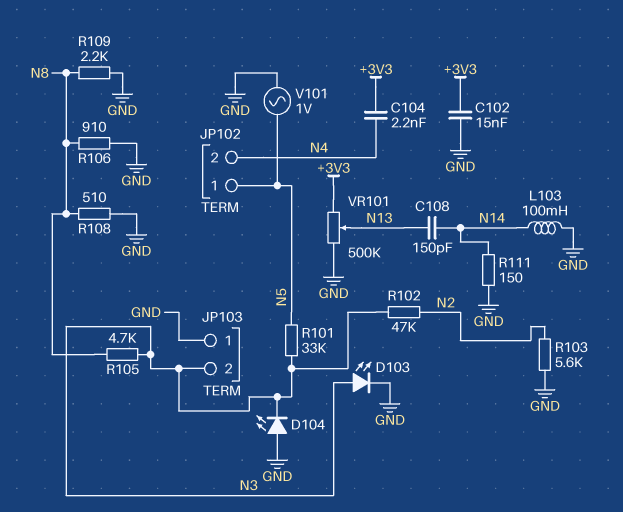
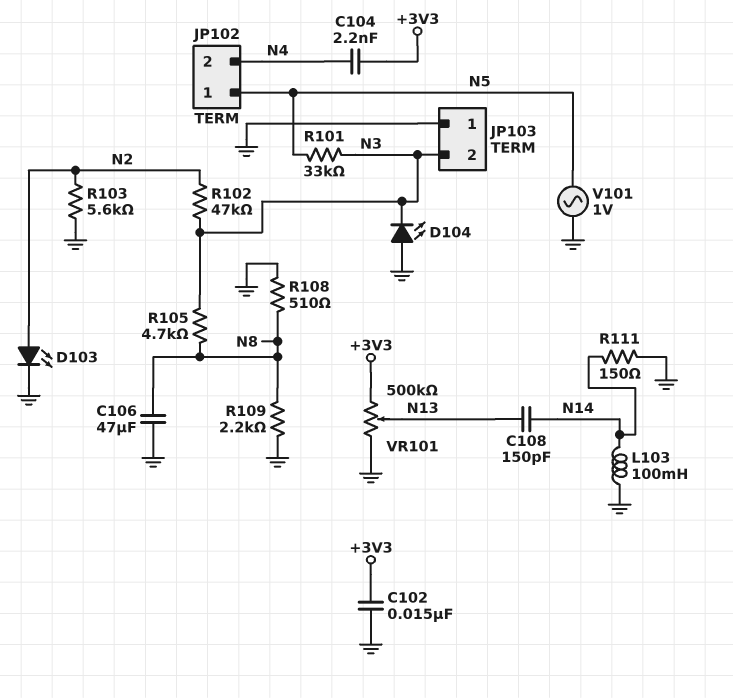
C106: none -> 47uF (GND, N8)
D103: LED (A N3, K GND) -> LED (A N2, K GND)
R106: 910 (GND, N8) -> none

